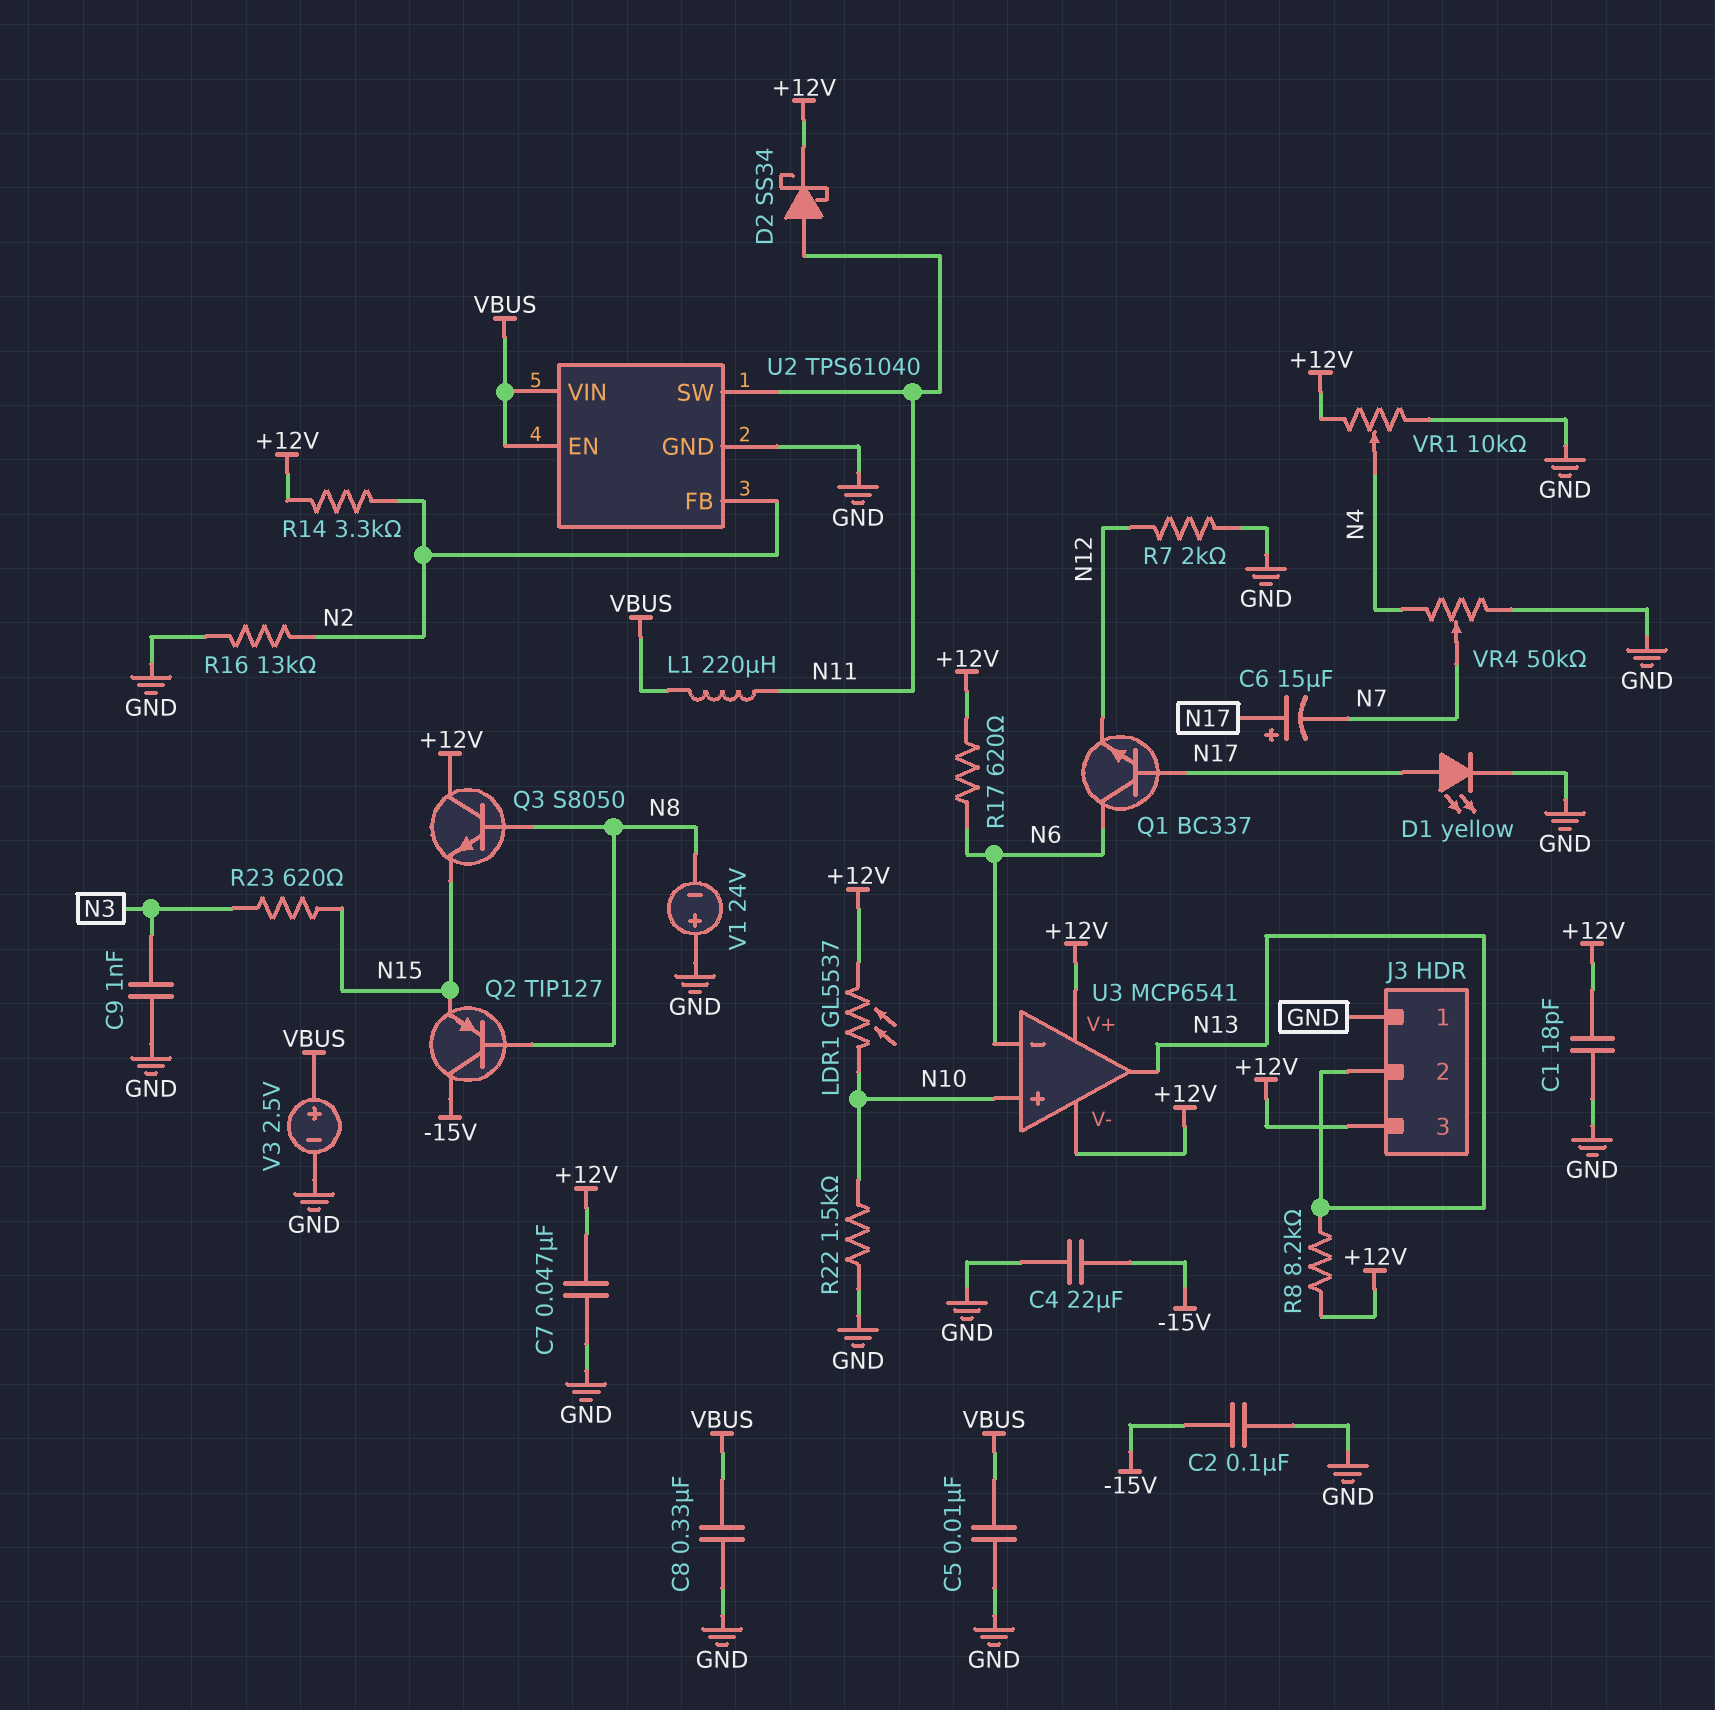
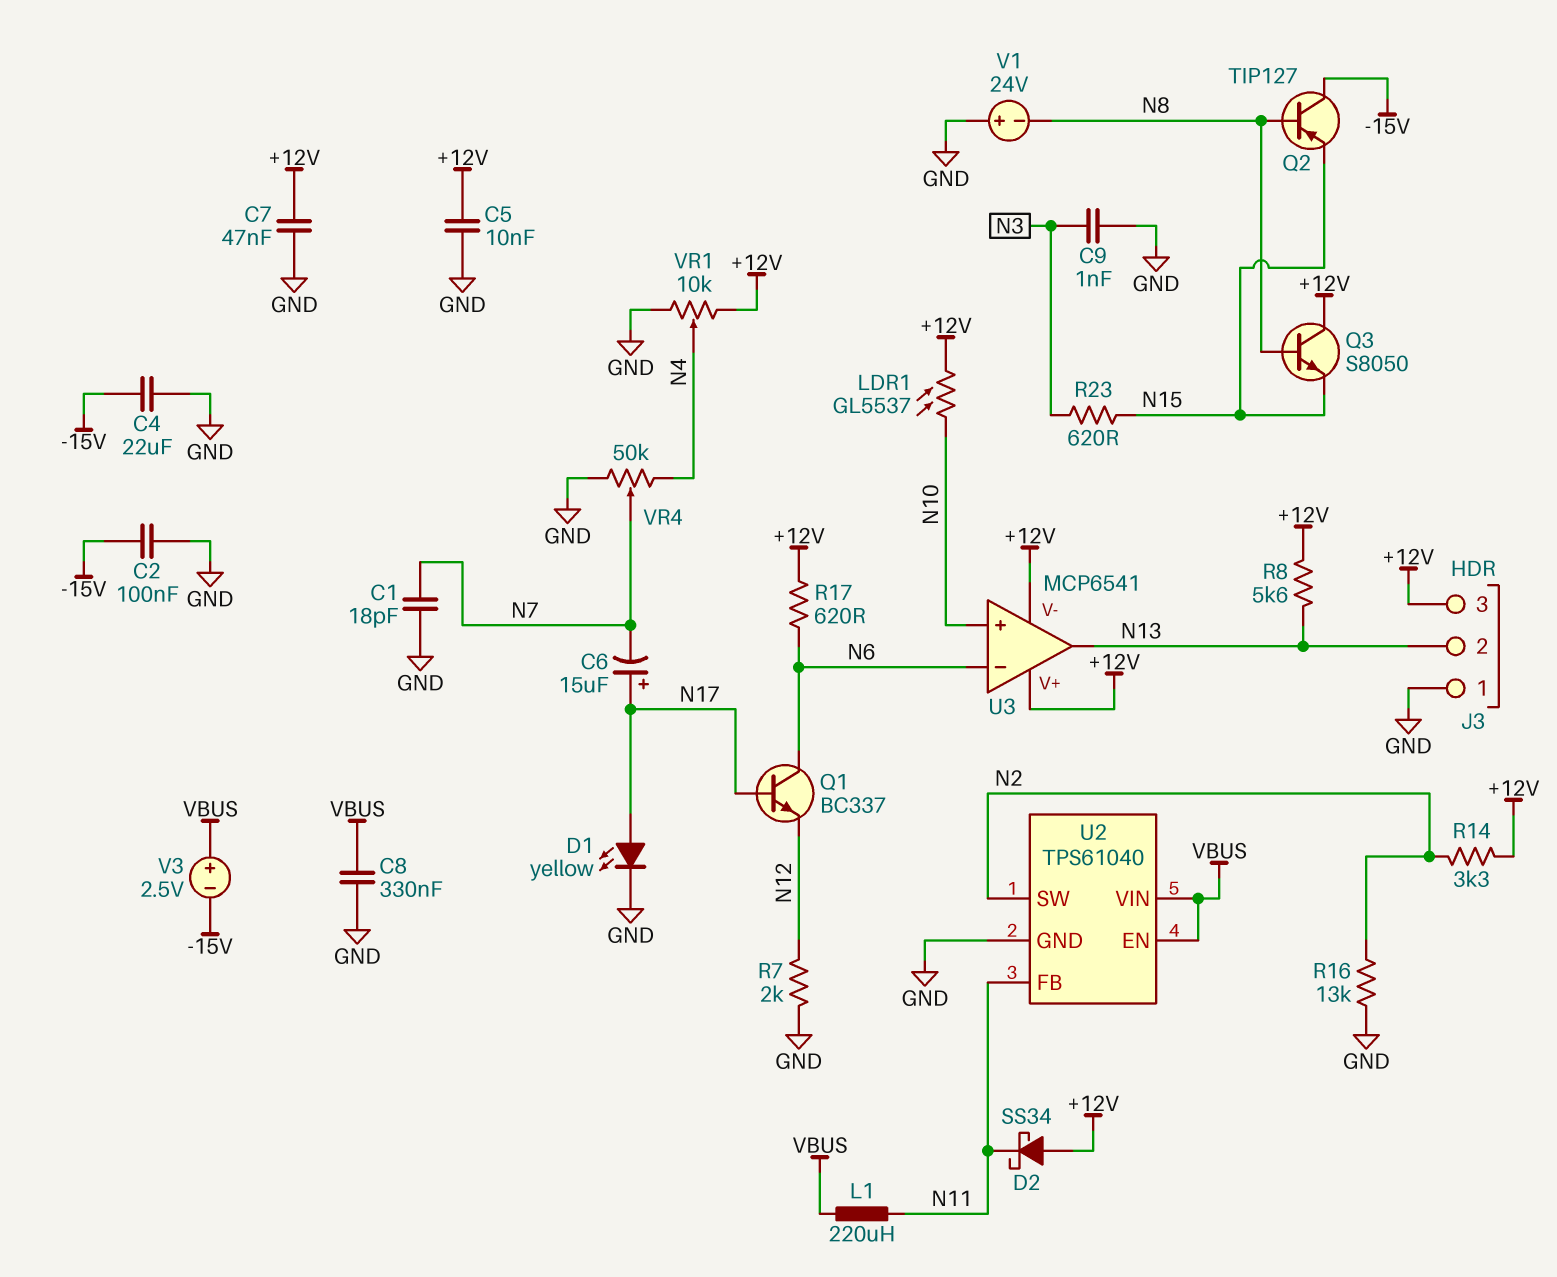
C1: 18pF (+12V, GND) -> 18pF (GND, N7)
C5: 10nF (GND, VBUS) -> 10nF (+12V, GND)
D2: schottky SS34 (A N11, K +12V) -> schottky SS34 (A +12V, K N11)
R8: 8.2k (+12V, N13) -> 5.6k (+12V, N13)
R22: 1.5k (GND, N10) -> none
U2 pin FB: N2 -> N11
U2 pin SW: N11 -> N2
V3: 2.5V (plus VBUS, minus GND) -> 2.5V (plus VBUS, minus -15V)

